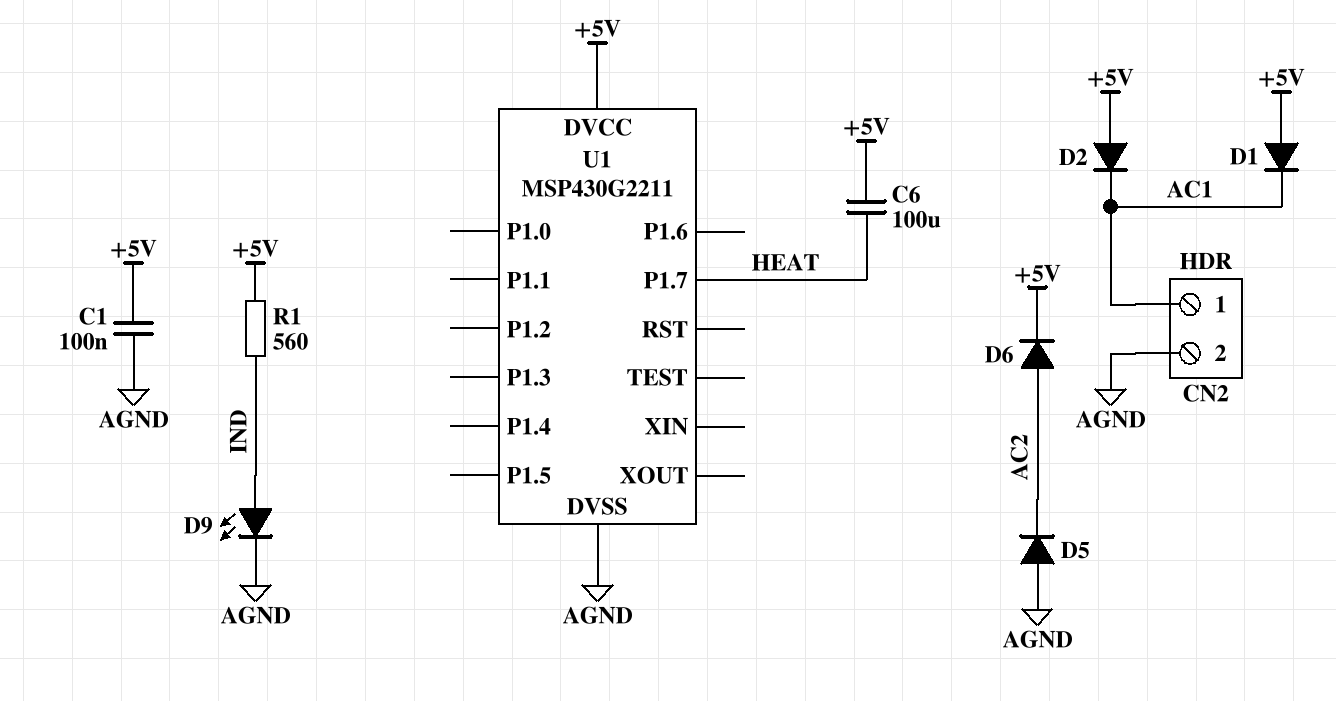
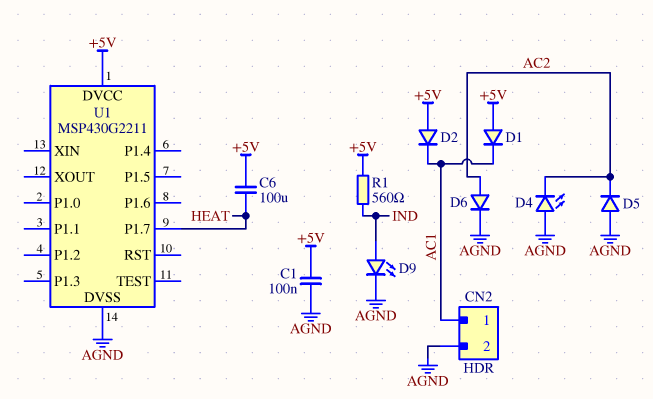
D4: none -> LED (A AGND, K AC2)
D6: diode (A AC2, K +5V) -> diode (A AC2, K AGND)

